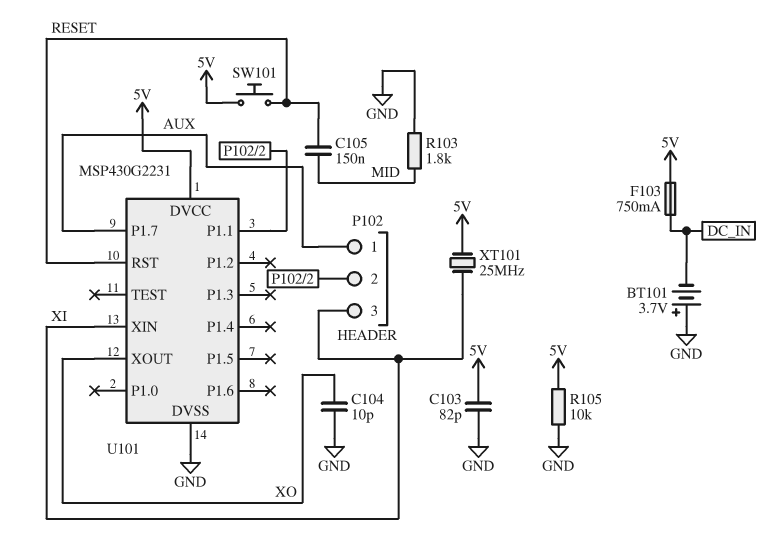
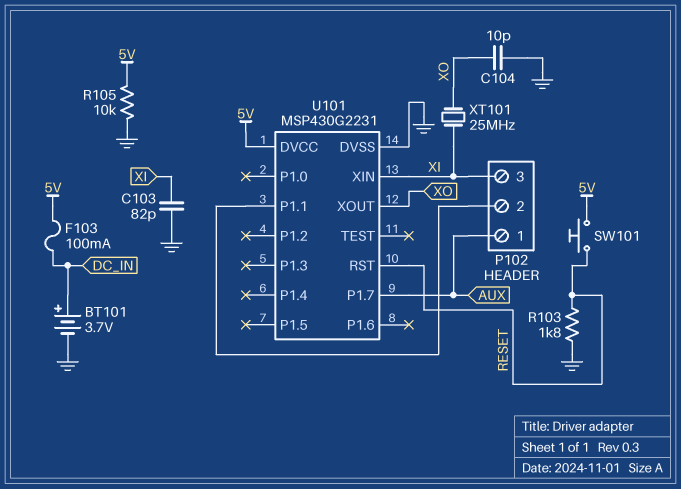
BT101: 3.7V (plus GND, minus DC_IN) -> 3.7V (plus DC_IN, minus GND)
C103: 82pF (5V, GND) -> 82pF (GND, XI)
C105: 150nF (MID, RESET) -> none
F103: 750mA (5V, DC_IN) -> 100mA (5V, DC_IN)
R103: 1.8k (GND, MID) -> 1.8k (GND, RESET)
XT101: 25MHz (5V, XI) -> 25MHz (XI, XO)

